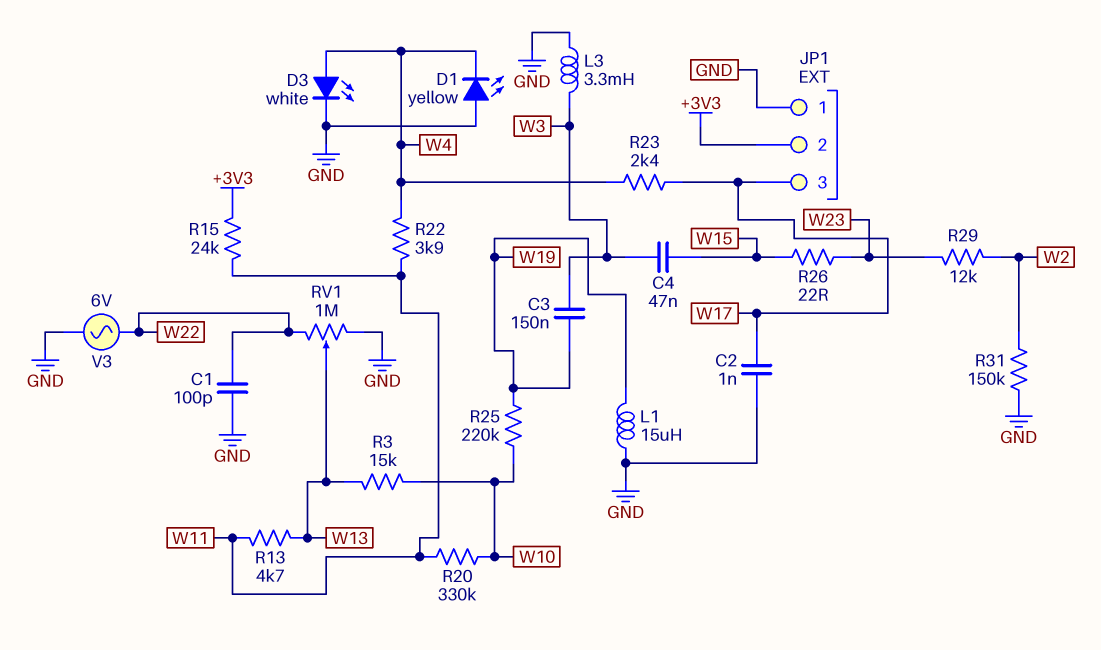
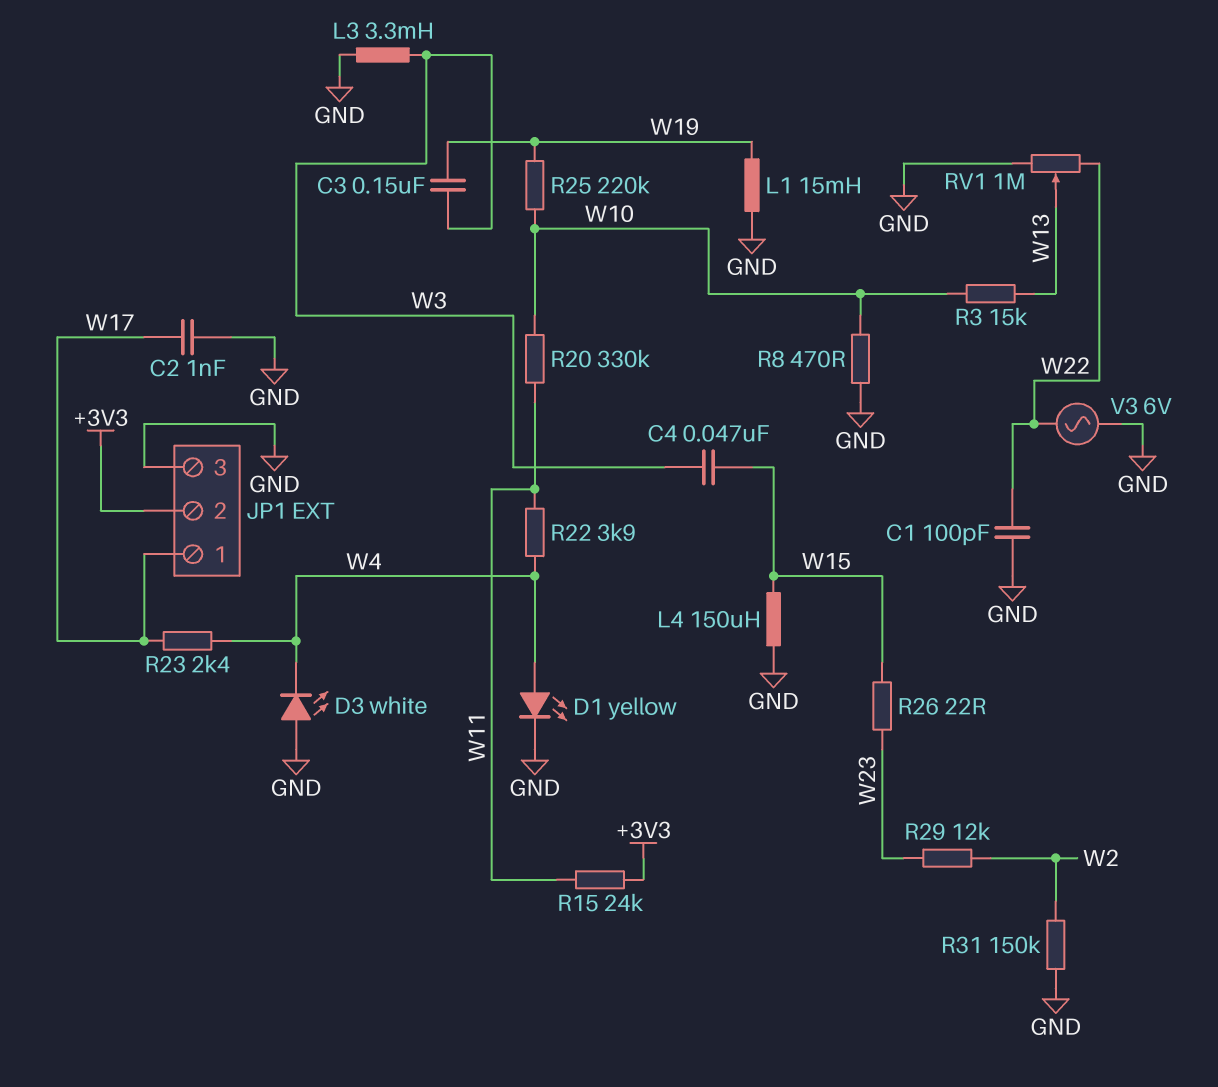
D1: LED yellow (A GND, K W4) -> LED yellow (A W4, K GND)
D3: LED white (A W4, K GND) -> LED white (A GND, K W4)
JP1 pin 1: GND -> W17
JP1 pin 3: W17 -> GND
L1: 15uH (GND, W19) -> 15mH (GND, W19)
L4: none -> 150uH (GND, W15)
R8: none -> 470 (GND, W10)
R13: 4.7k (W11, W13) -> none

